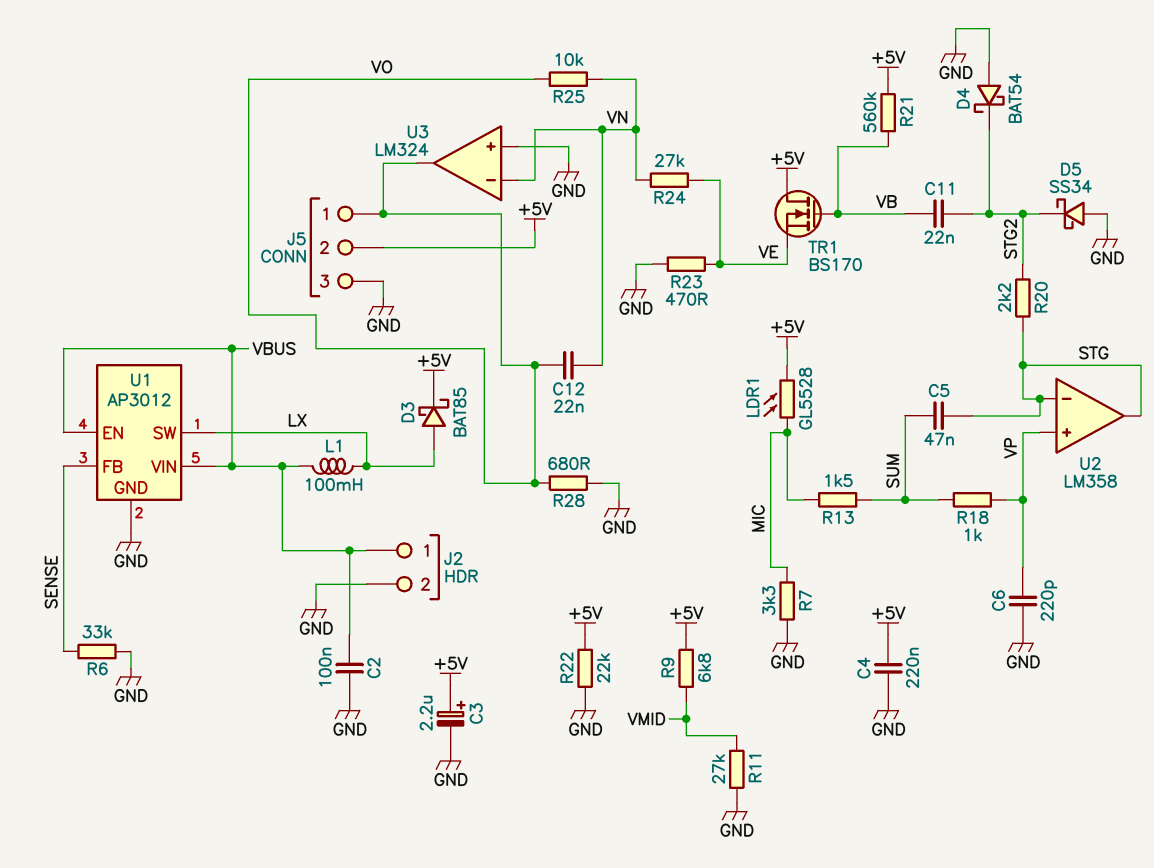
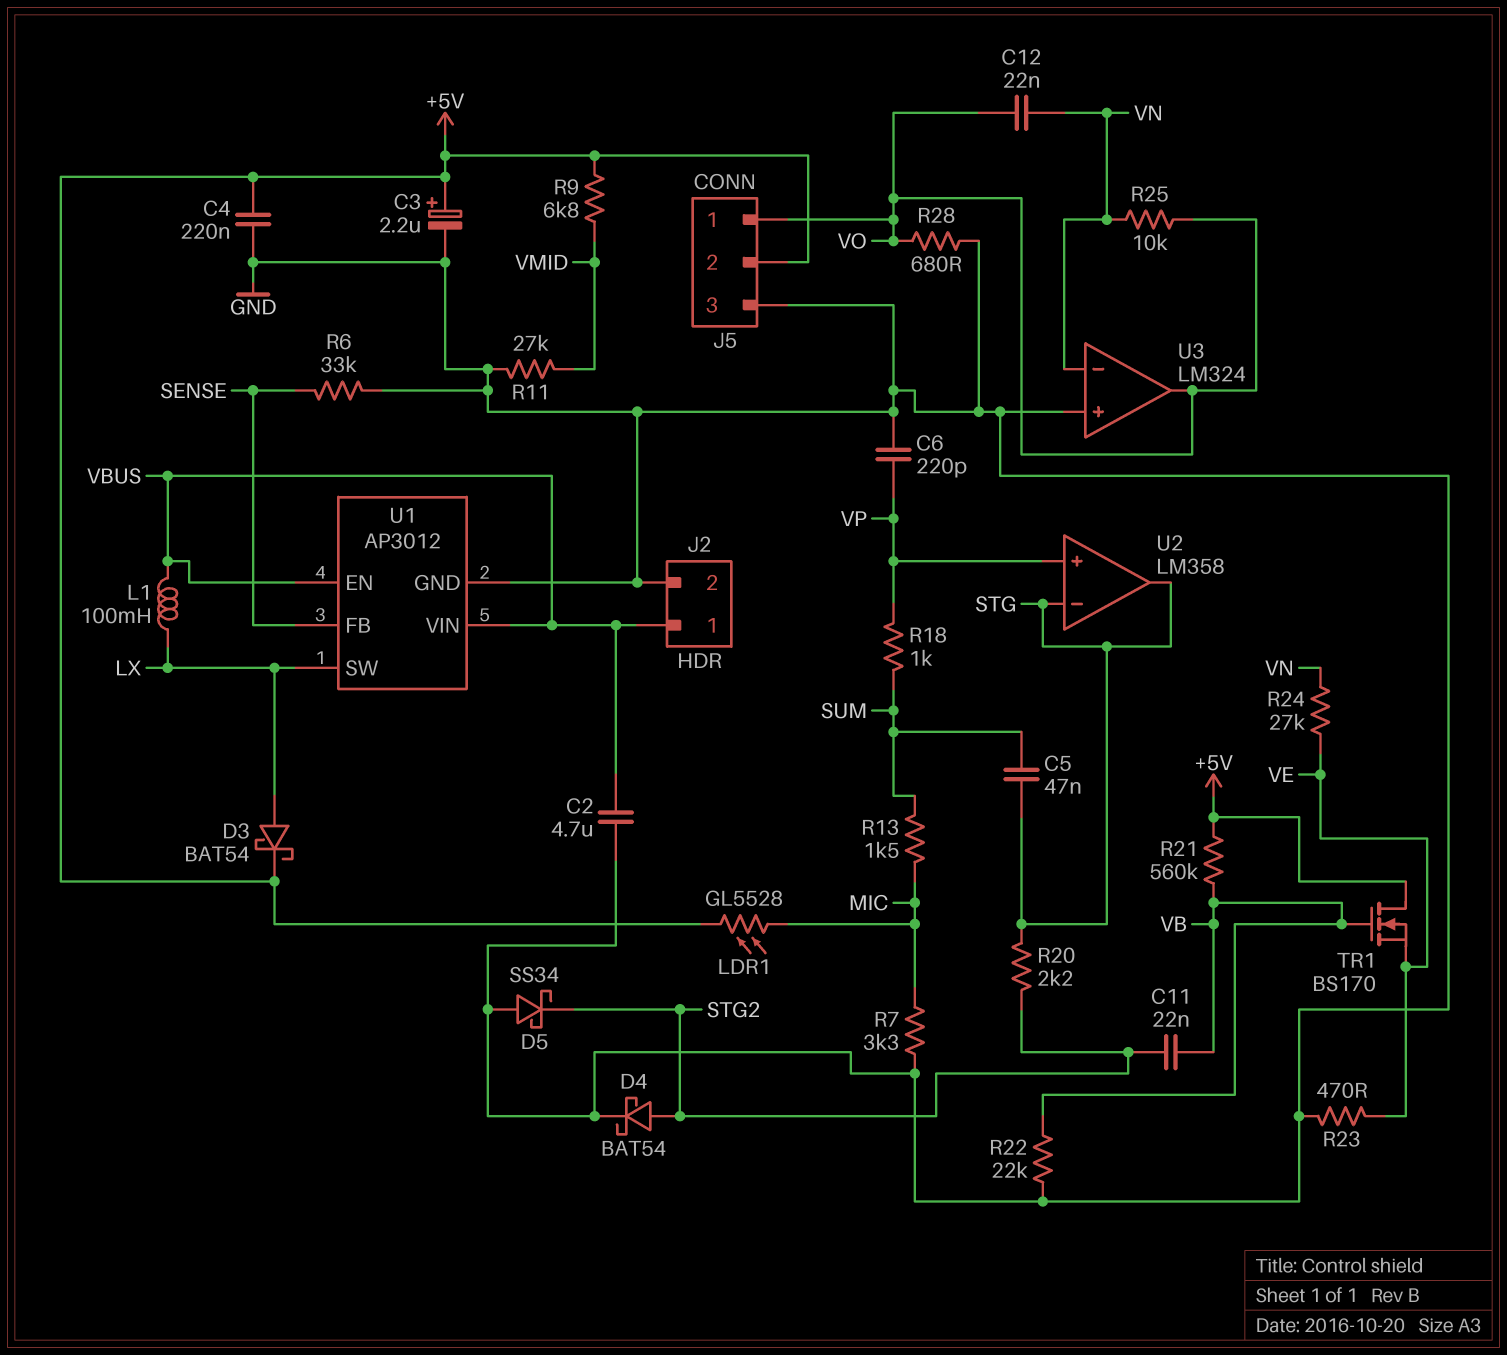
C2: 100nF (GND, VBUS) -> 4.7uF (GND, VBUS)
D3: schottky BAT85 (A LX, K +5V) -> schottky BAT54 (A LX, K +5V)
D4: schottky BAT54 (A GND, K STG2) -> schottky BAT54 (A STG2, K GND)
R22: 22k (+5V, GND) -> 22k (GND, VB)

